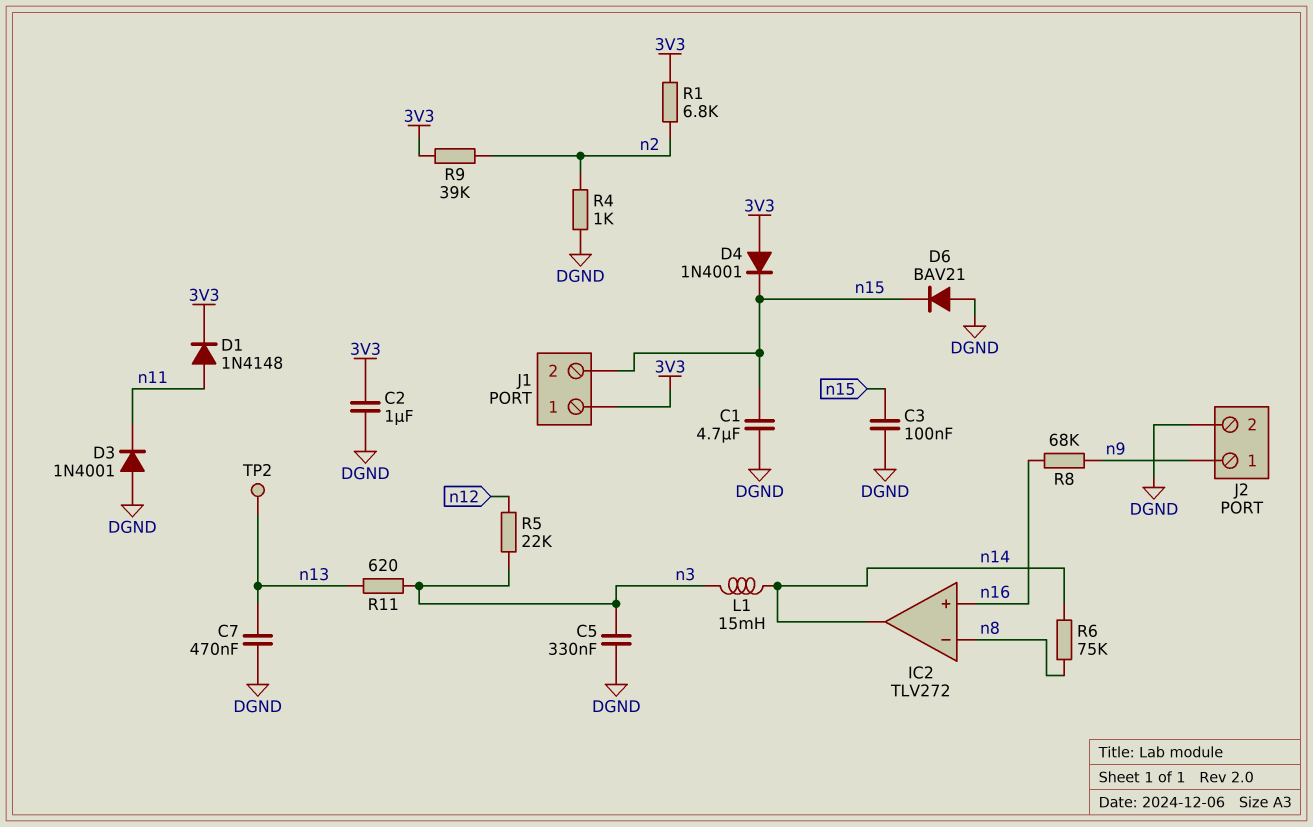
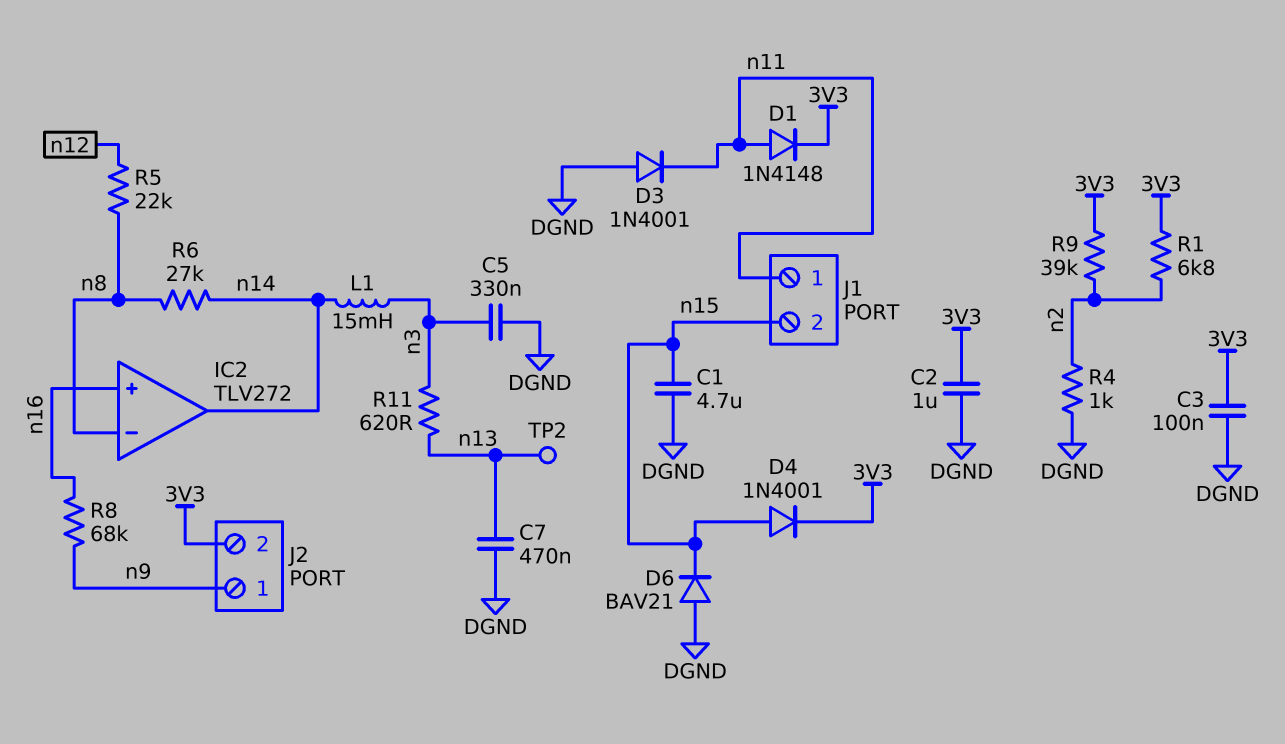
C3: 100nF (DGND, n15) -> 100nF (3V3, DGND)
D4: diode 1N4001 (A 3V3, K n15) -> diode 1N4001 (A n15, K 3V3)
J1 pin 1: 3V3 -> n11
J2 pin 2: DGND -> 3V3
R5: 22k (n3, n12) -> 22k (n8, n12)
R6: 75k (n8, n14) -> 27k (n8, n14)

